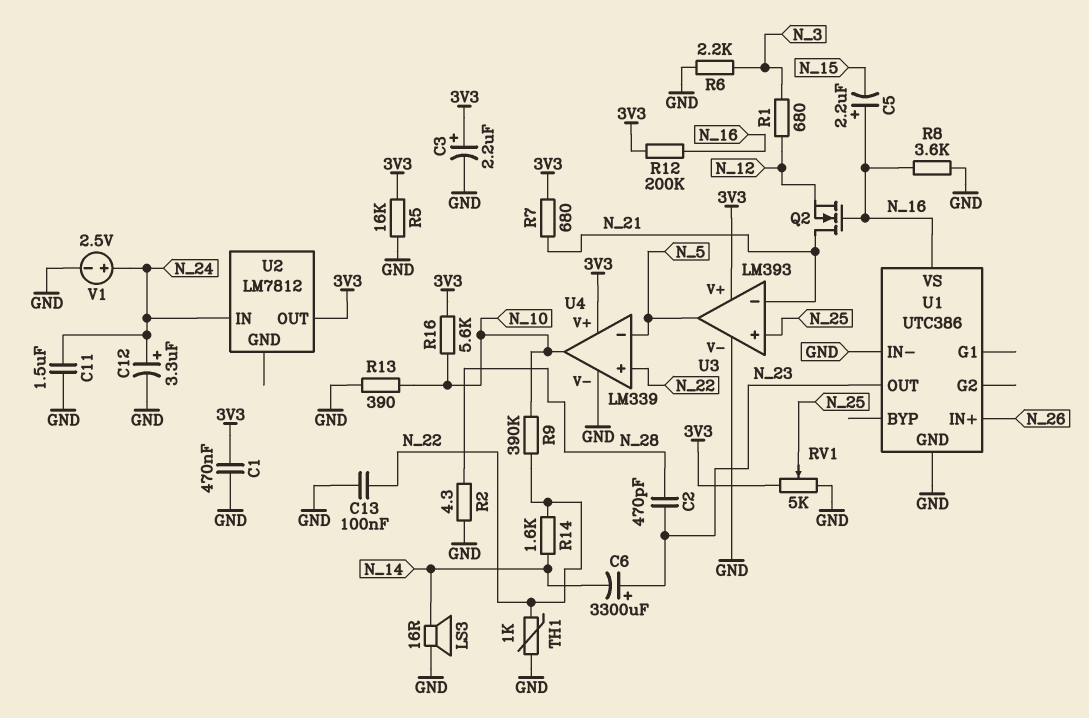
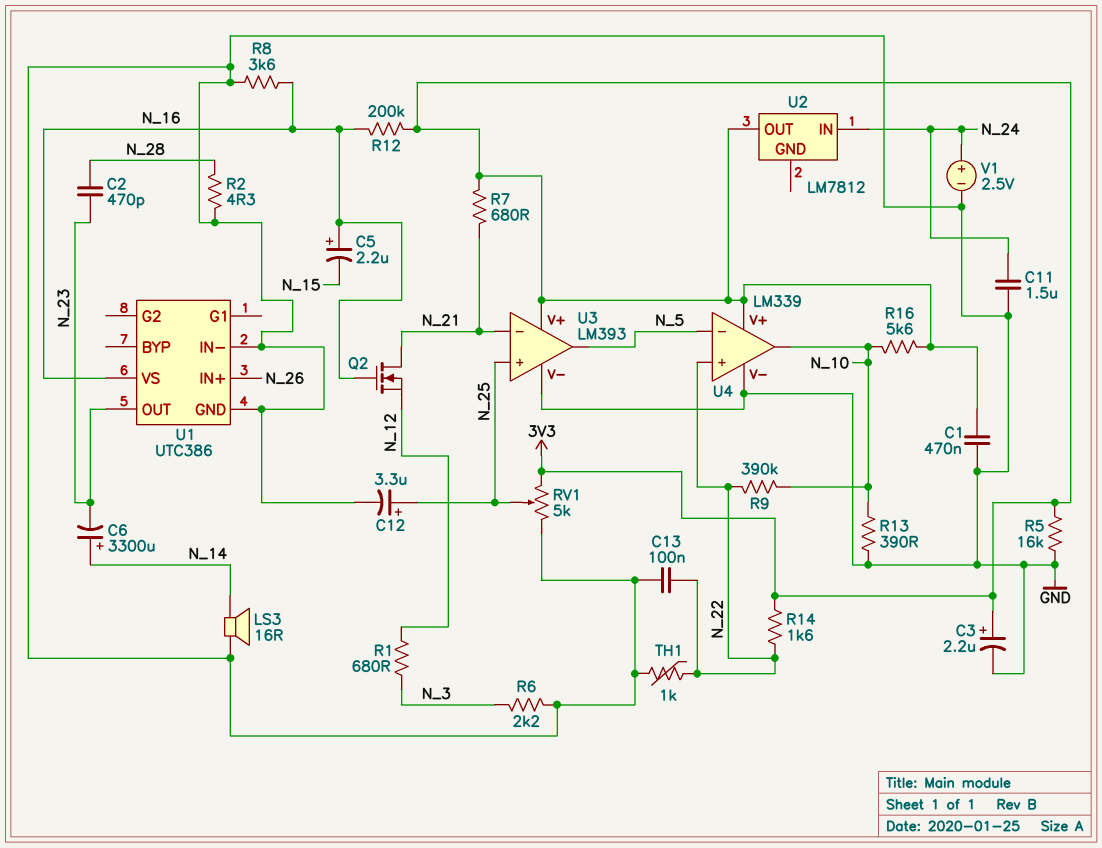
C6: 3300uF (plus N_23, minus N_14) -> 3300uF (plus N_14, minus N_23)
C12: 3.3uF (plus N_24, minus GND) -> 3.3uF (plus N_25, minus GND)
R14: 1.6k (N_14, N_22) -> 1.6k (3V3, N_22)

